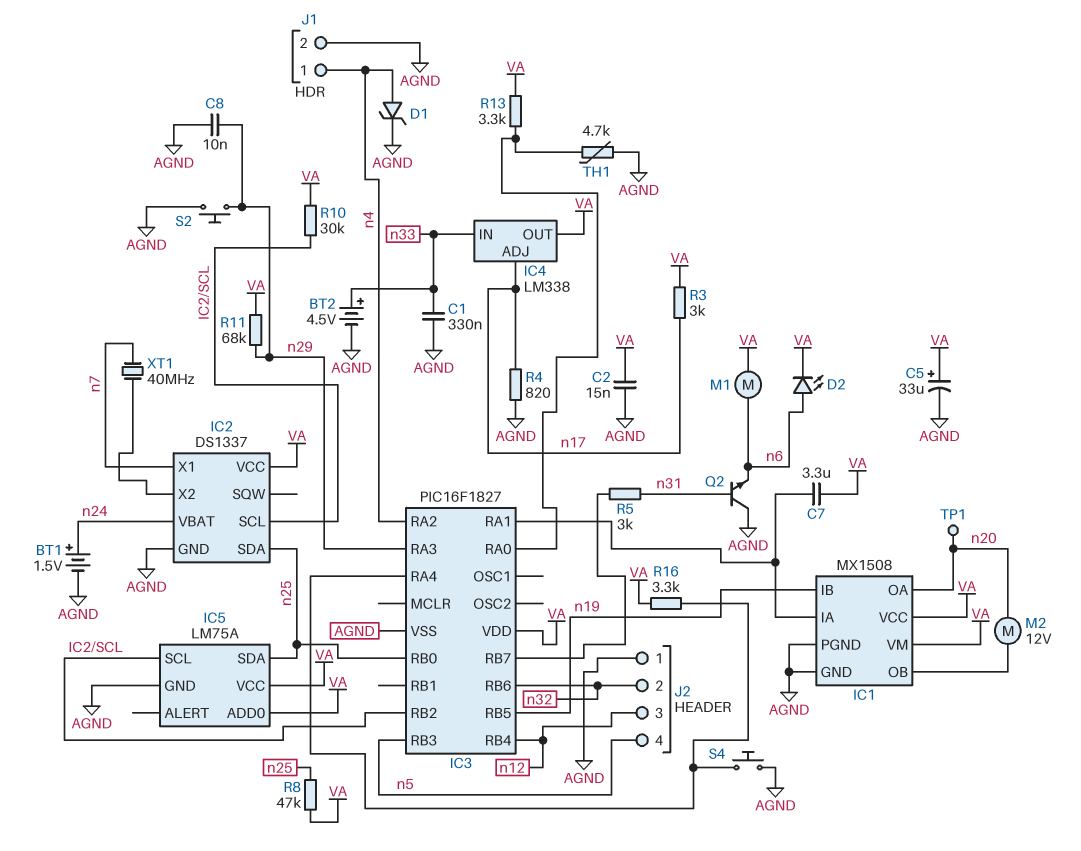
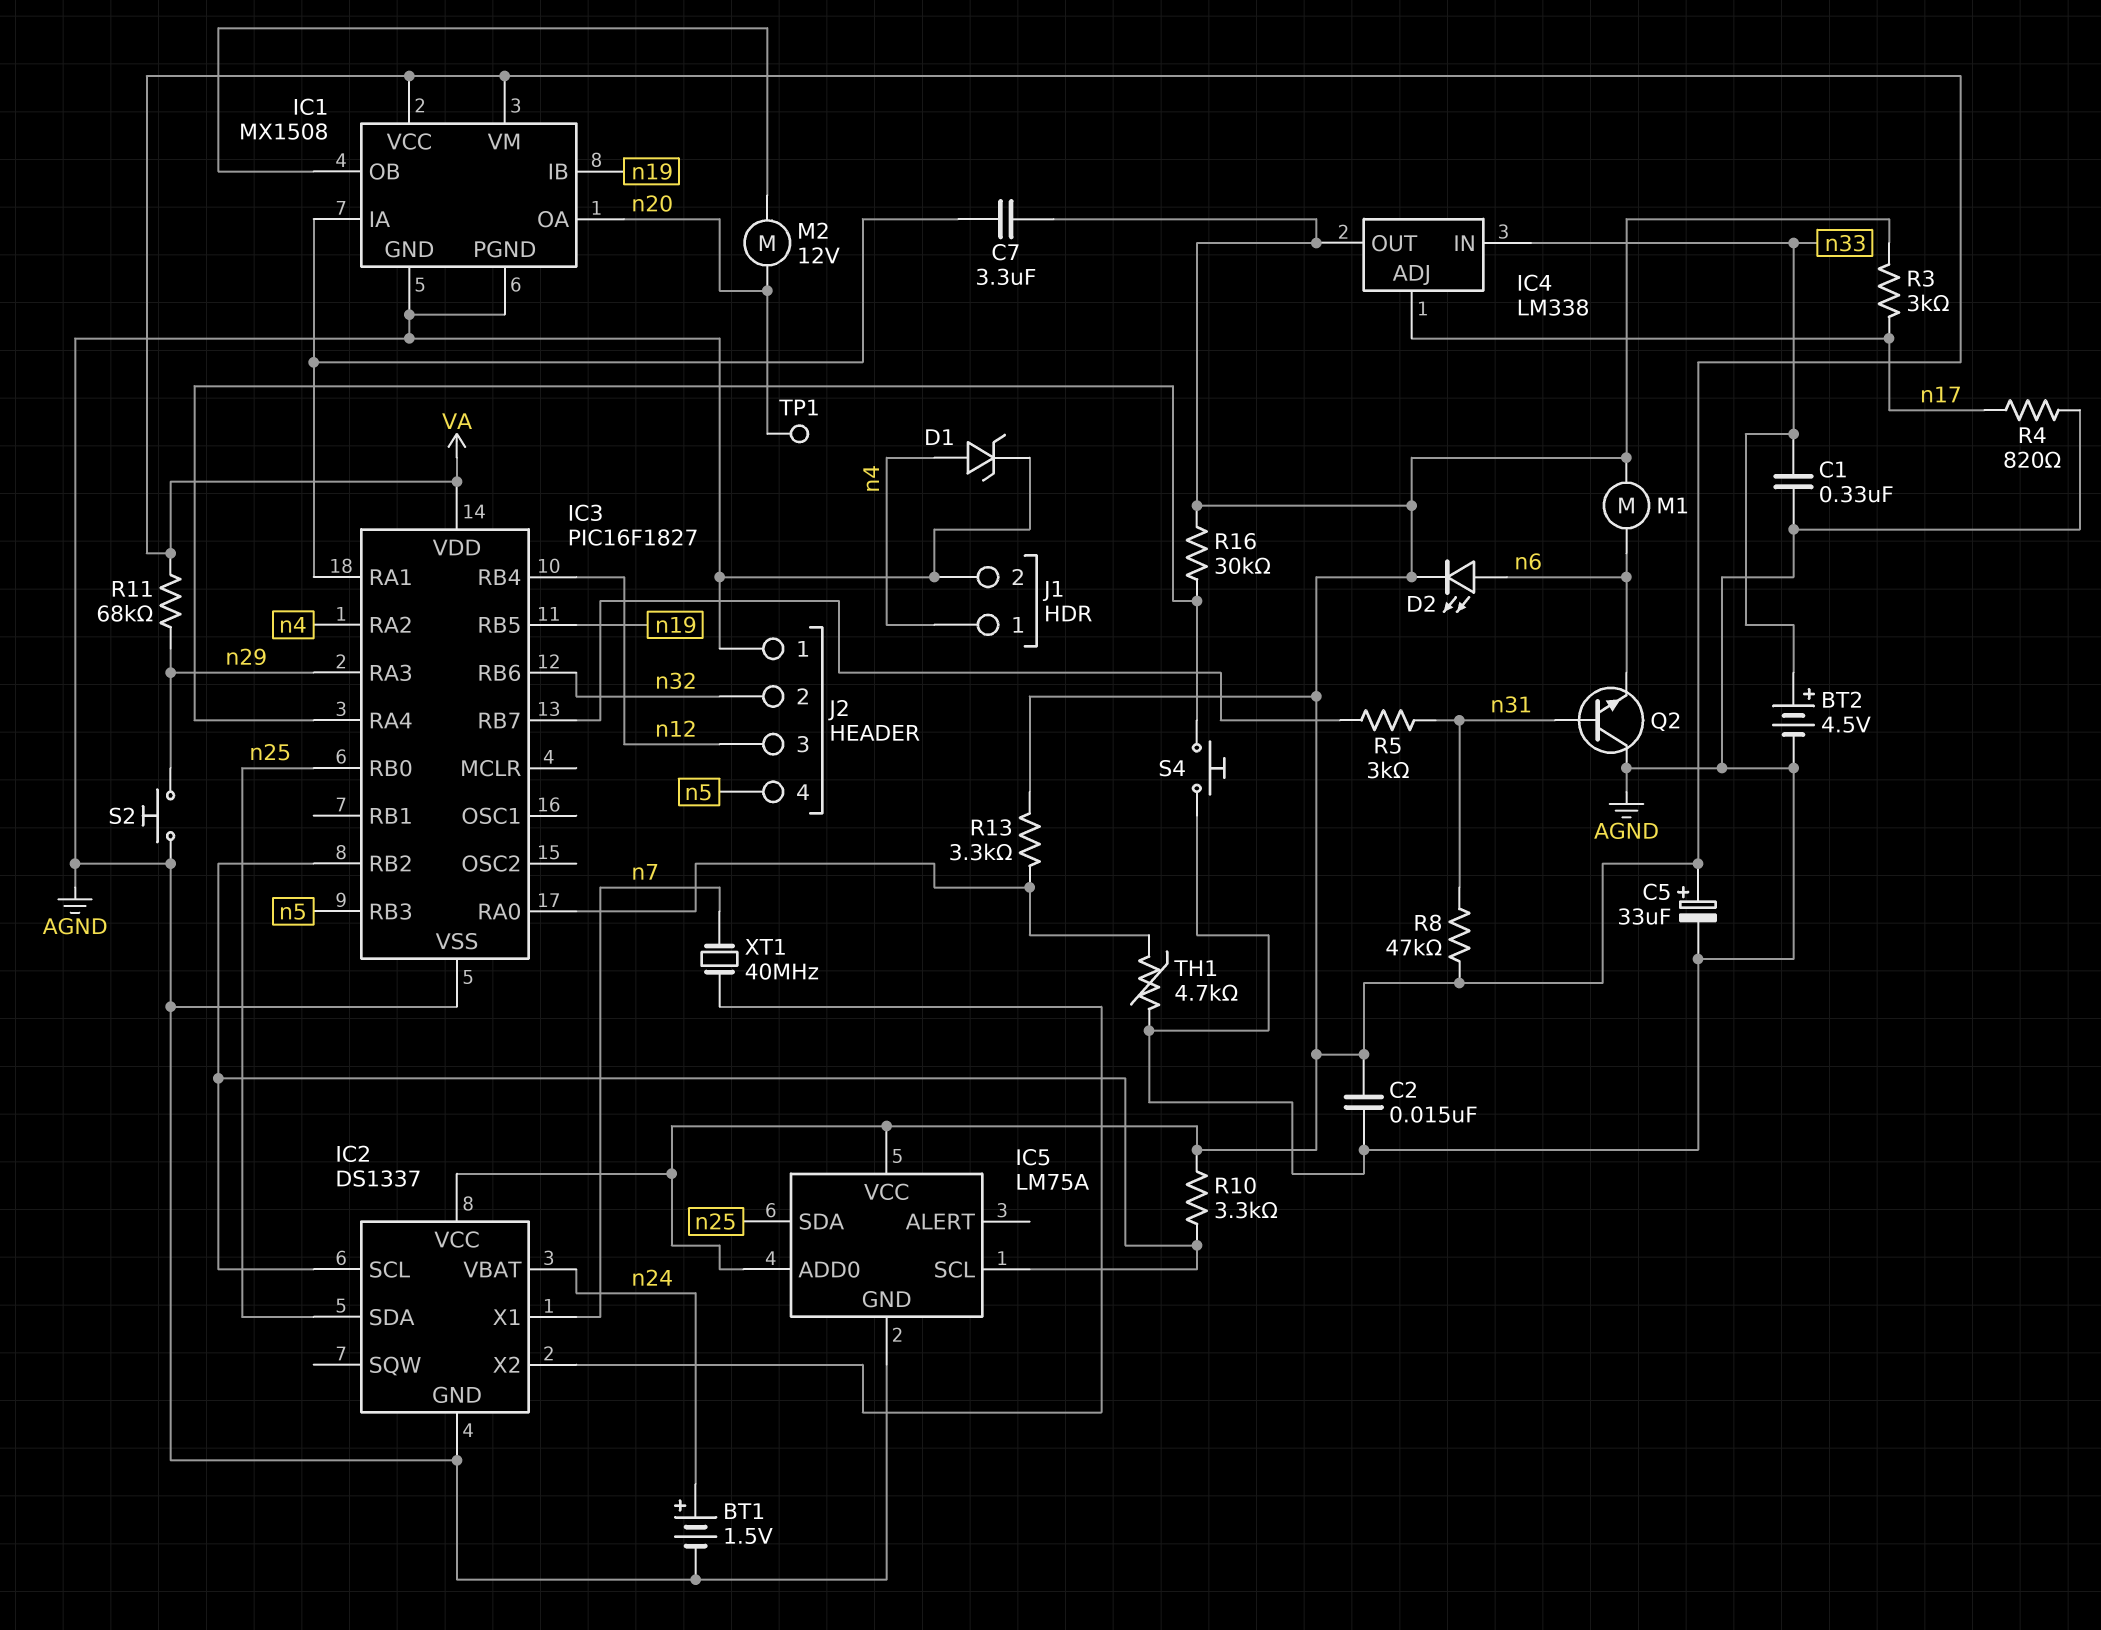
C8: 10nF (AGND, n29) -> none
R8: 47k (VA, n25) -> 47k (VA, n31)
R10: 30k (IC2/SCL, VA) -> 3.3k (IC2/SCL, VA)
R16: 3.3k (IC3/RA4, VA) -> 30k (IC3/RA4, VA)

